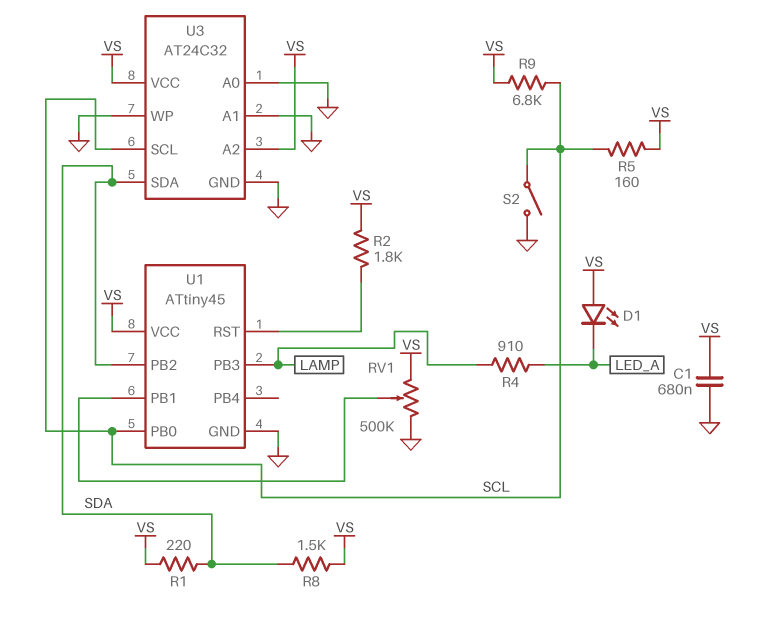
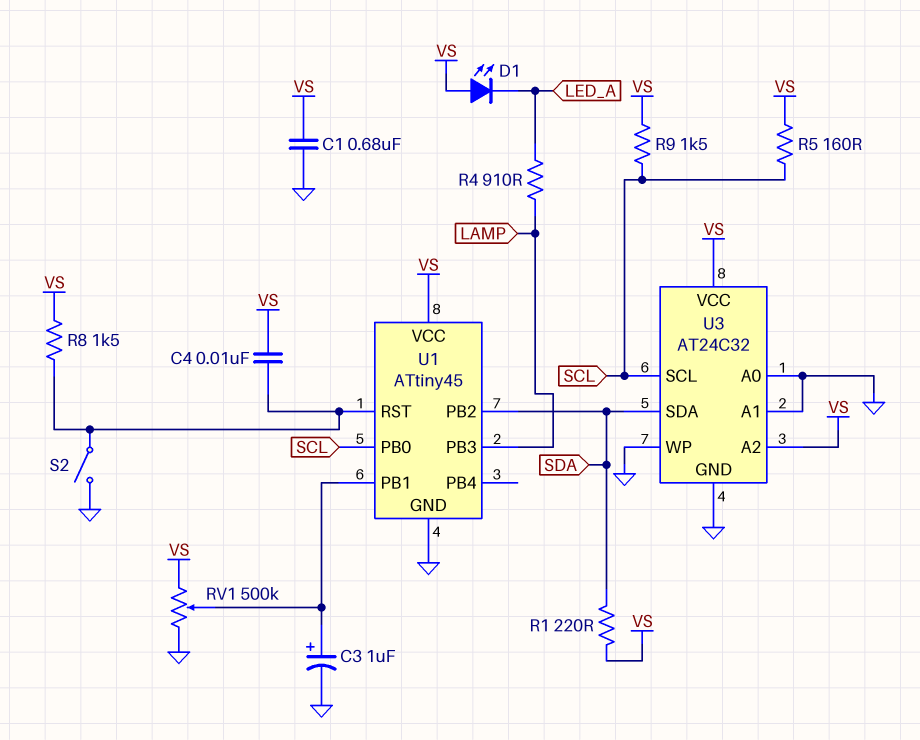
C3: none -> 1uF (plus U1/PB1, minus GND)
C4: none -> 10nF (U1/RST, VS)
R2: 1.8k (U1/RST, VS) -> none
R8: 1.5k (SDA, VS) -> 1.5k (U1/RST, VS)
R9: 6.8k (SCL, VS) -> 1.5k (SCL, VS)
S2: switch (GND, SCL) -> switch (GND, U1/RST)

